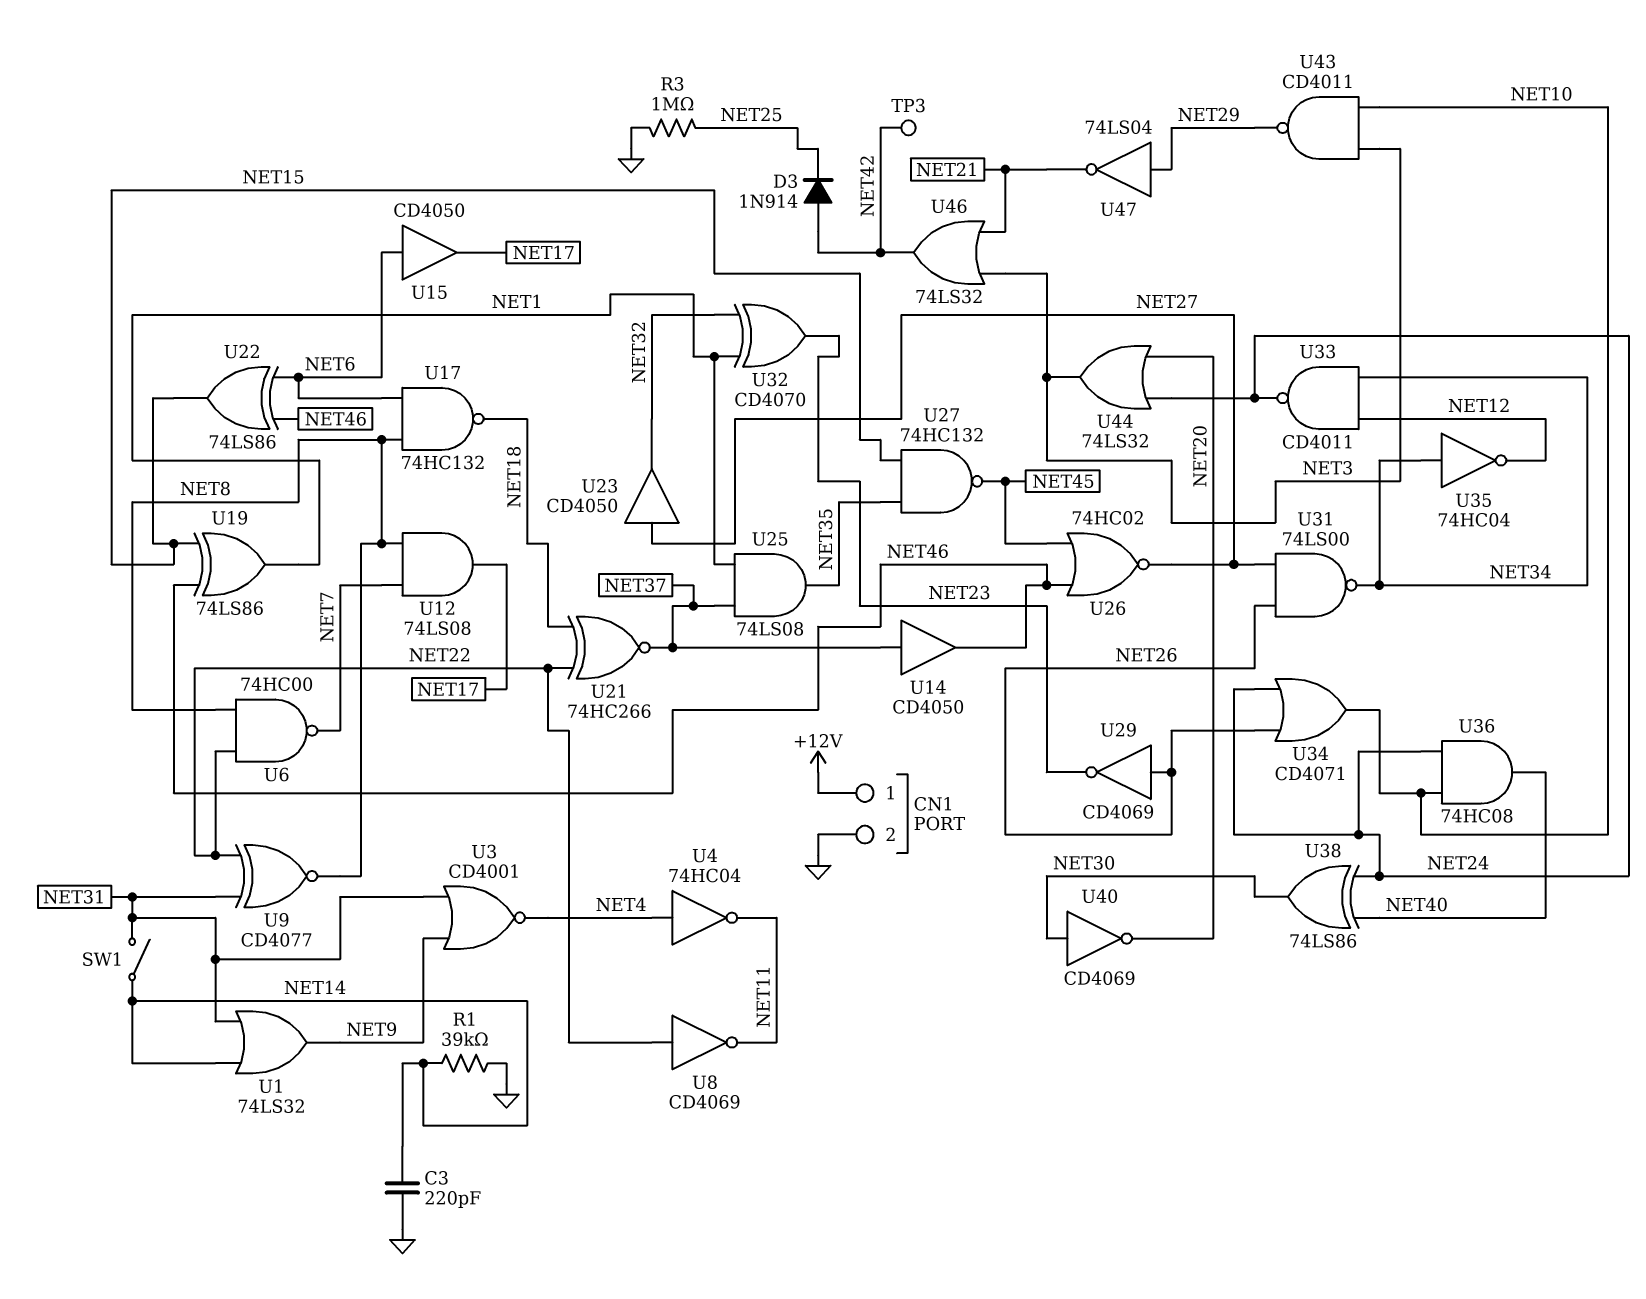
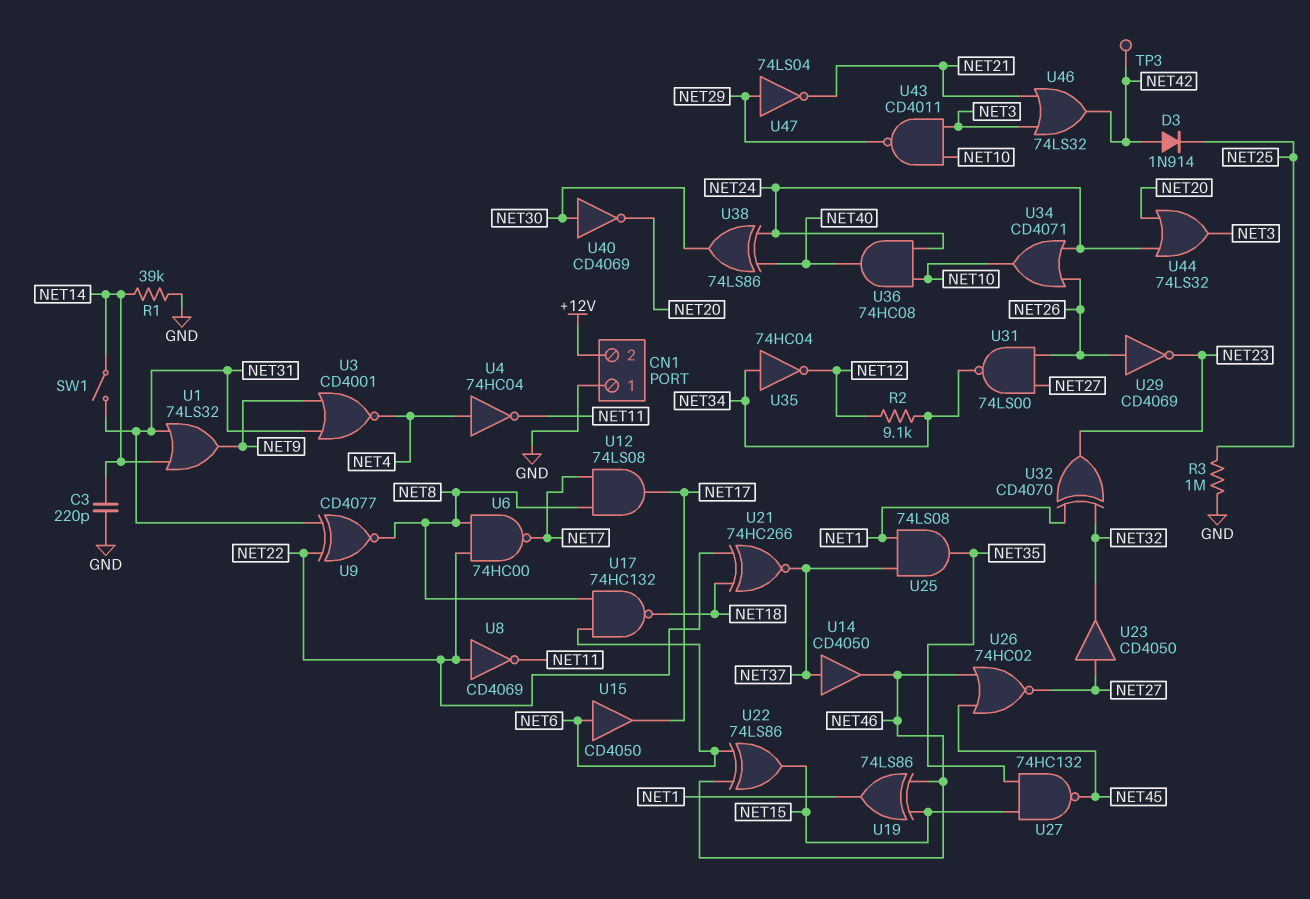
CN1 pin 1: +12V -> GND
CN1 pin 2: GND -> +12V
R2: none -> 9.1k (NET12, NET34)
U33: NAND CD4011 (in NET12, in NET34, out NET24) -> none

